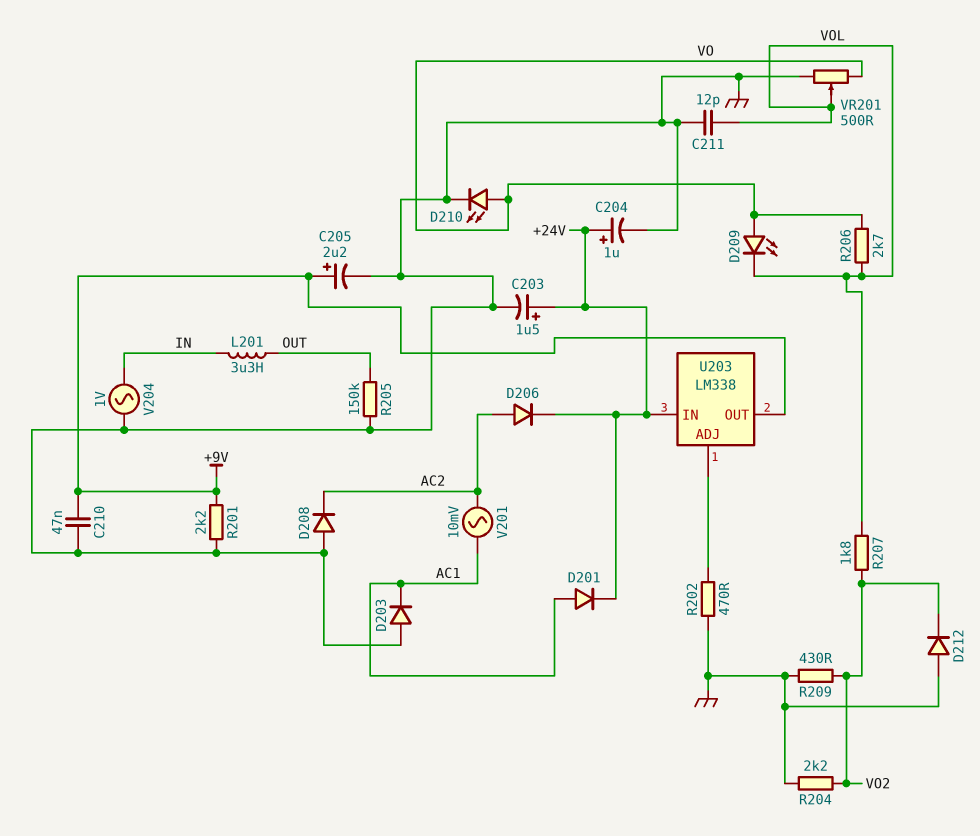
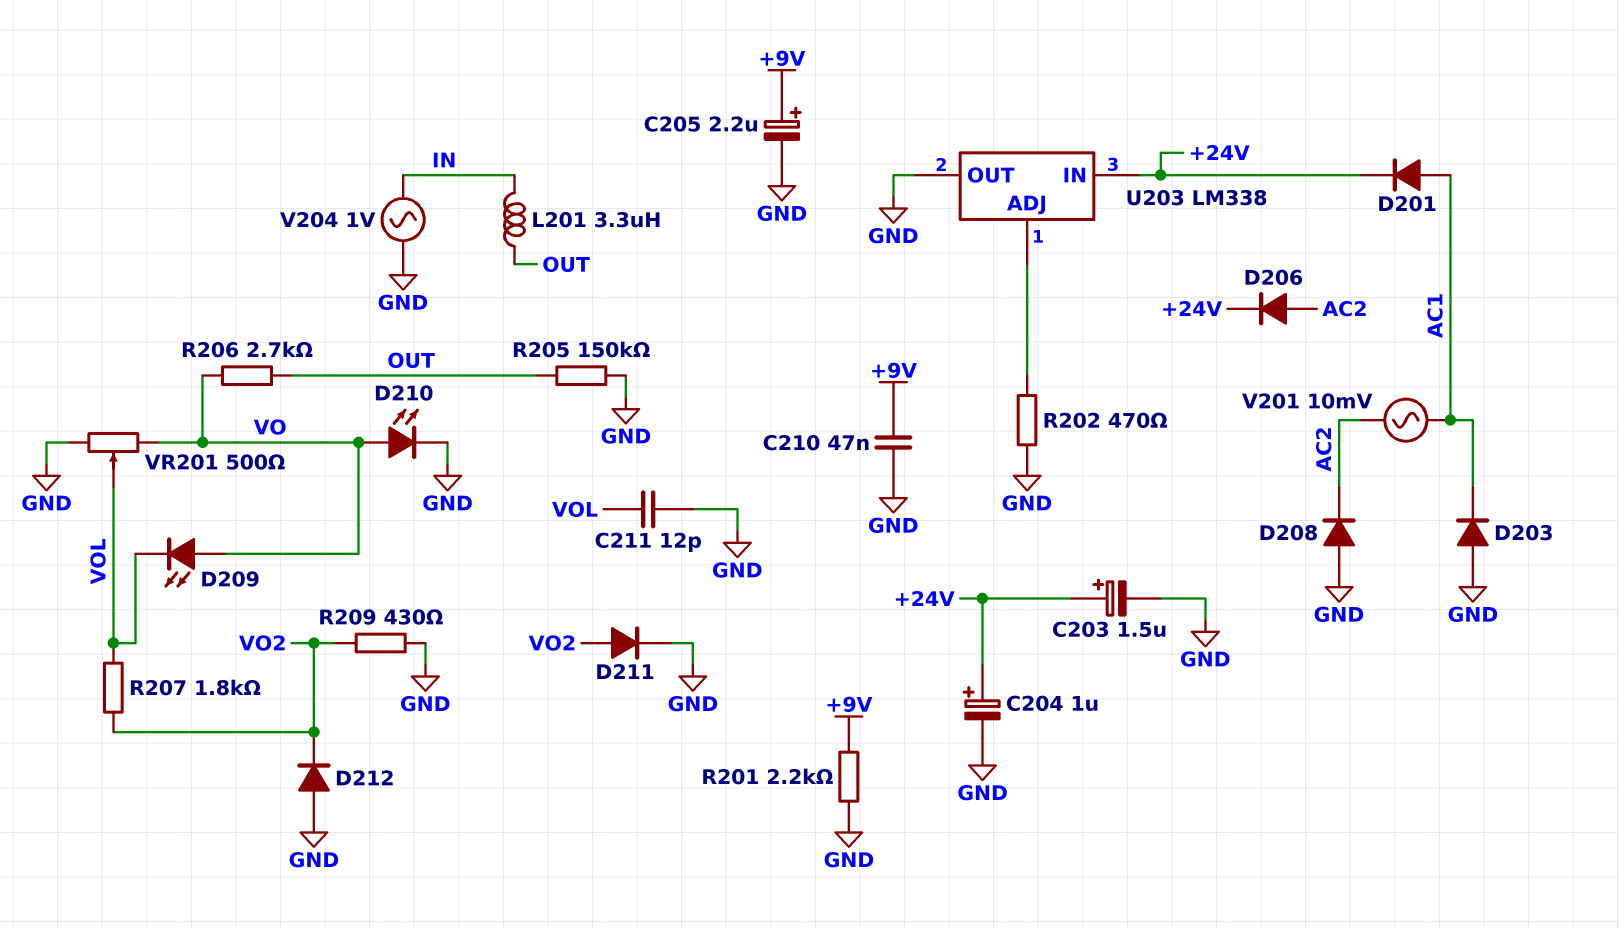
D211: none -> diode (A VO2, K GND)
R204: 2.2k (GND, VO2) -> none
R206: 2.7k (VO, VOL) -> 2.7k (OUT, VO)
U203 pin OUT: +9V -> GND

